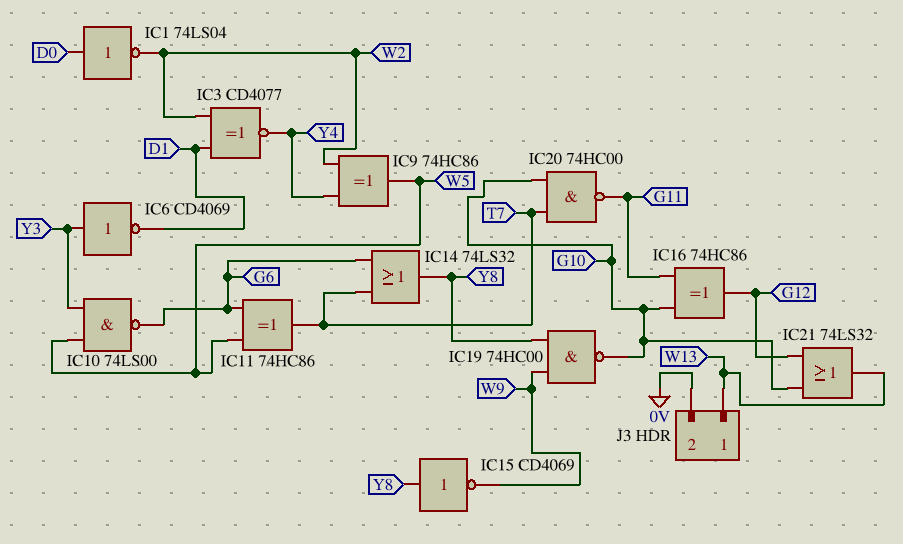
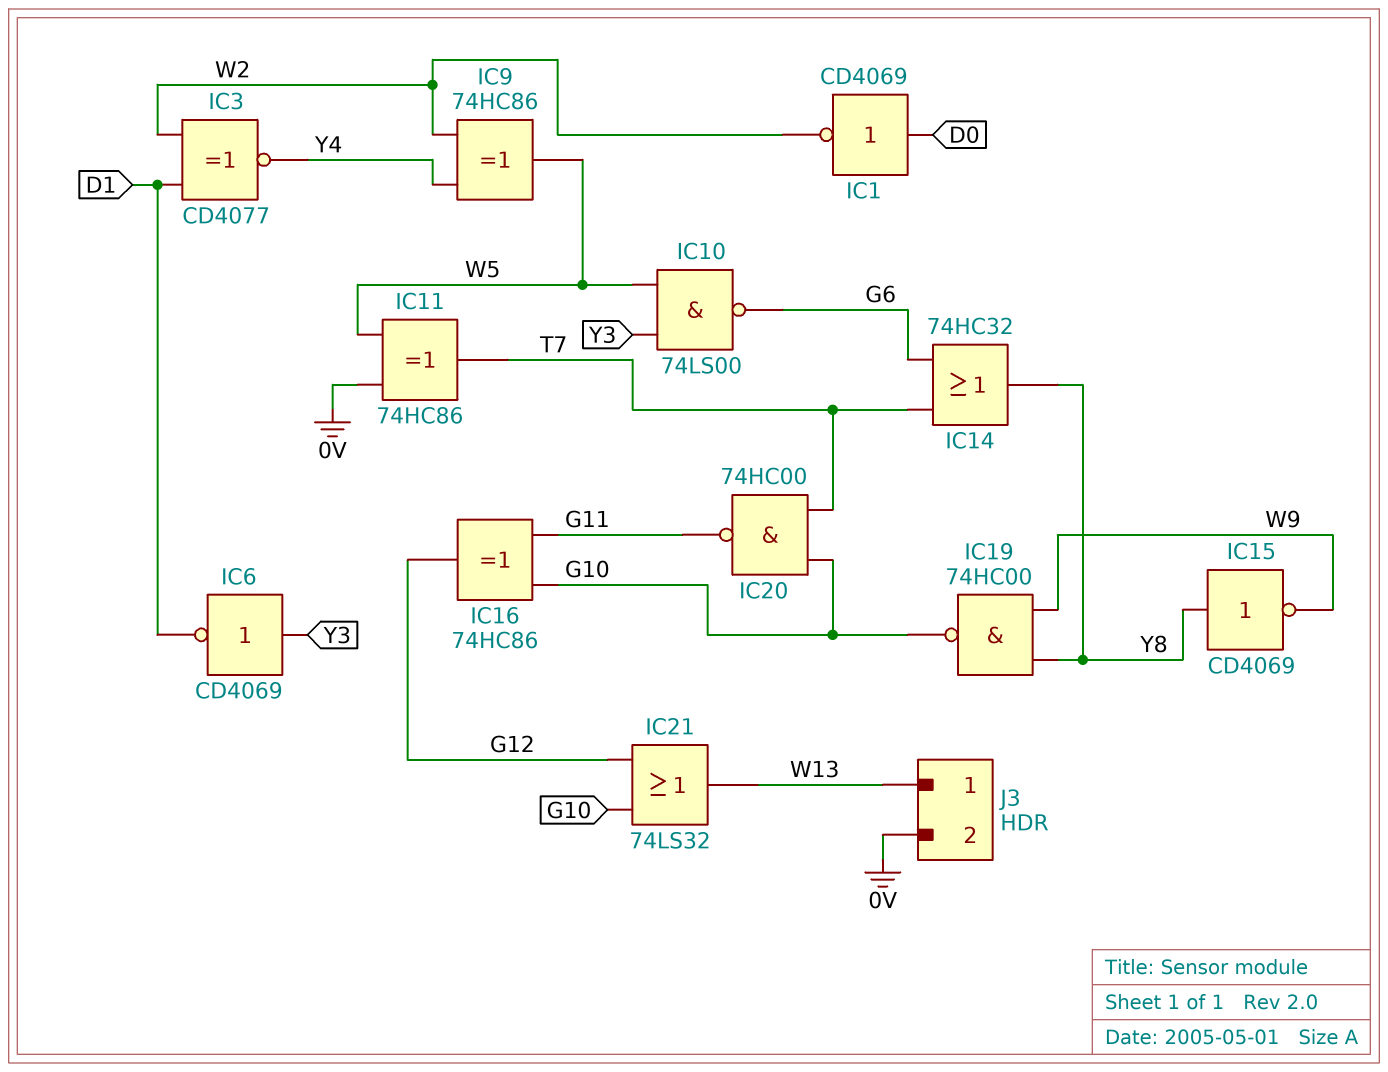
IC1: NOT 74LS04 (in D0, out W2) -> NOT CD4069 (in D0, out W2)
IC11: XOR 74HC86 (in G6, in W5, out T7) -> XOR 74HC86 (in 0V, in W5, out T7)
IC14: OR 74LS32 (in G6, in T7, out Y8) -> OR 74HC32 (in G6, in T7, out Y8)

